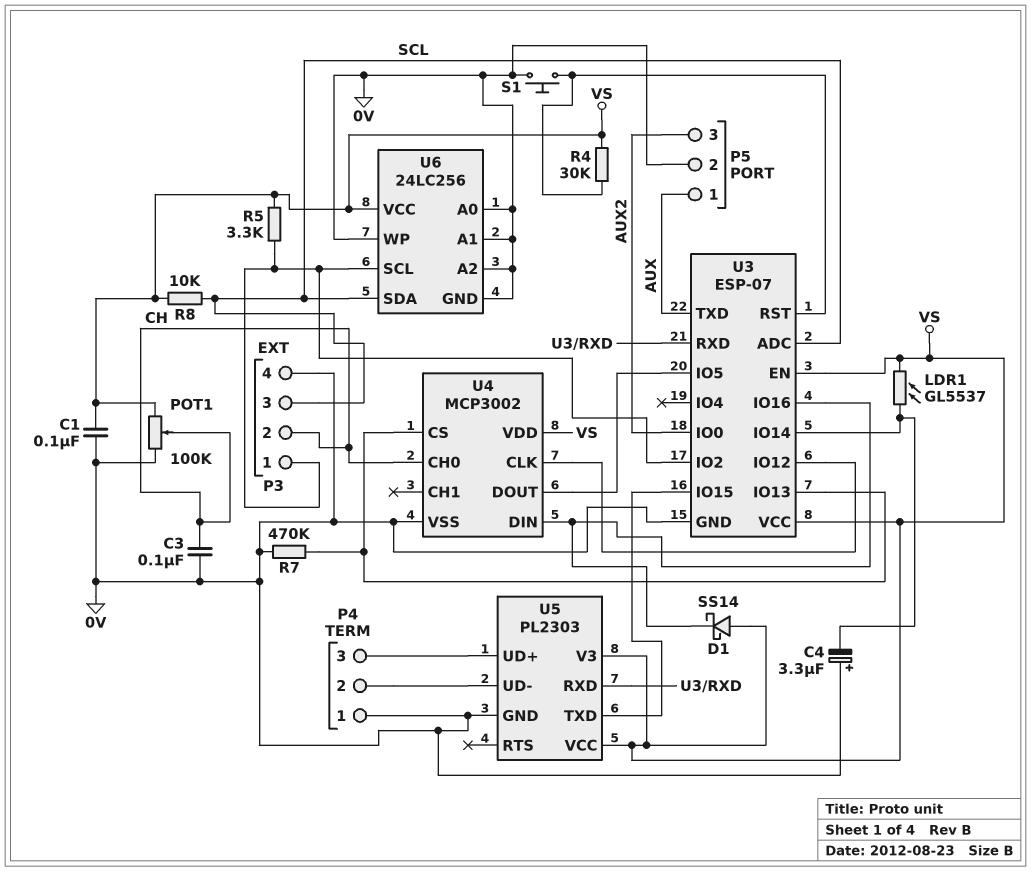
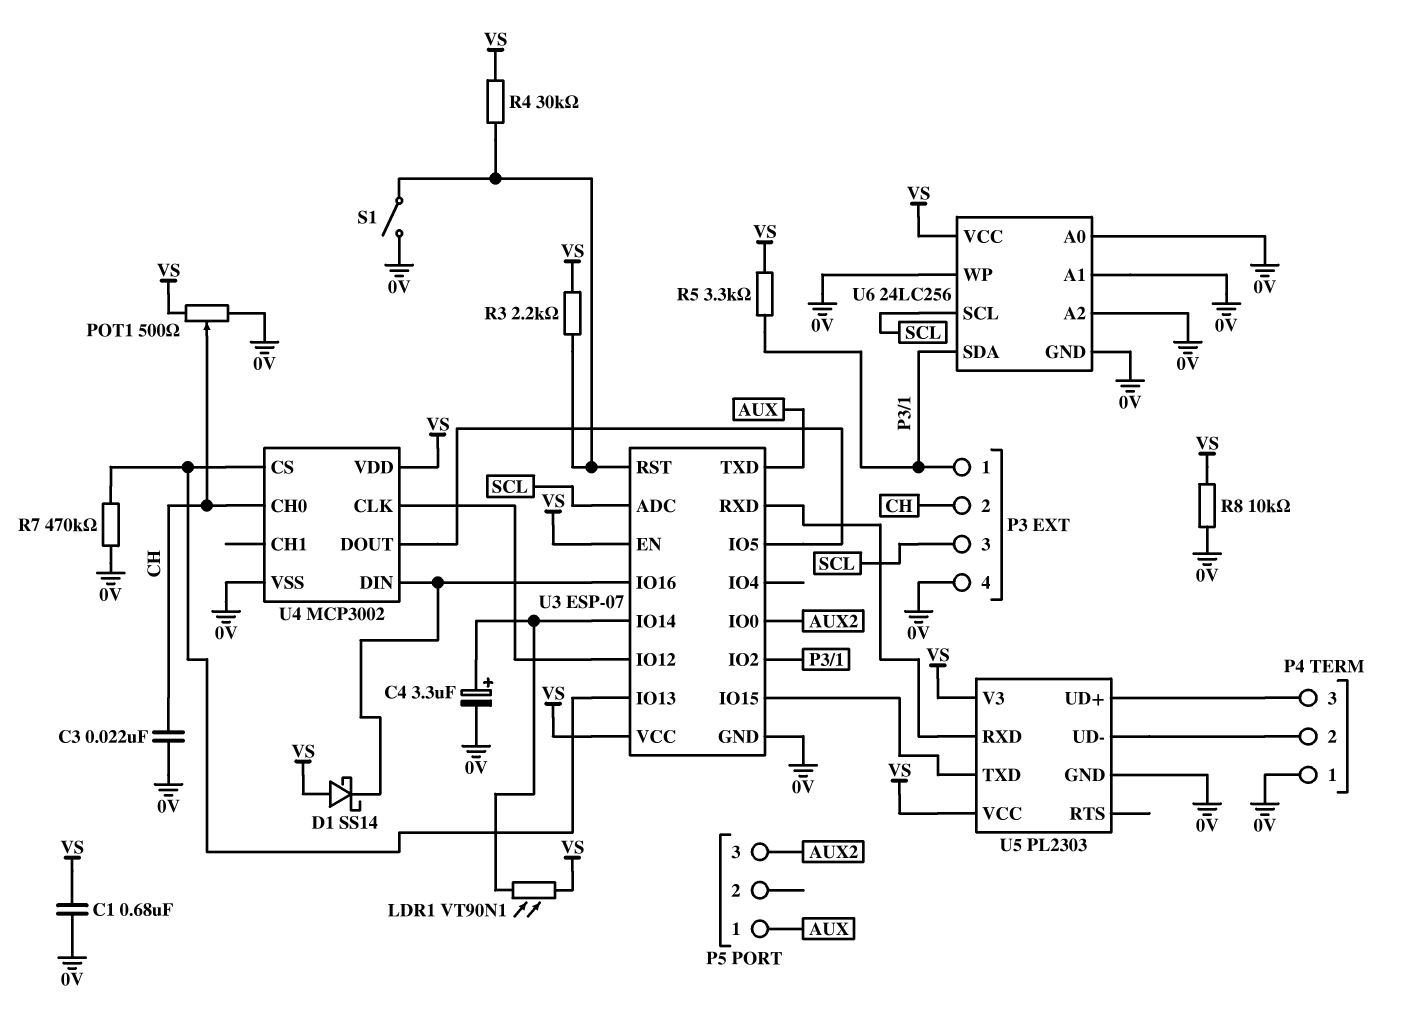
C1: 100nF (0V, VS) -> 680nF (0V, VS)
C3: 100nF (0V, CH) -> 22nF (0V, CH)
C4: 3.3uF (plus 0V, minus U3/IO14) -> 3.3uF (plus U3/IO14, minus 0V)
LDR1: GL5537 (U3/IO14, VS) -> VT90N1 (U3/IO14, VS)
P5 pin 2: 0V -> none
POT1: 100k (0V, VS, wiper CH) -> 500 (0V, VS, wiper CH)
R3: none -> 2.2k (U3/RST, VS)
R8: 10k (SCL, VS) -> 10k (0V, VS)
S1: button (0V, U3/RST) -> switch (0V, U3/RST)
U6 pin SCL: P3/1 -> SCL
U6 pin SDA: SCL -> P3/1

